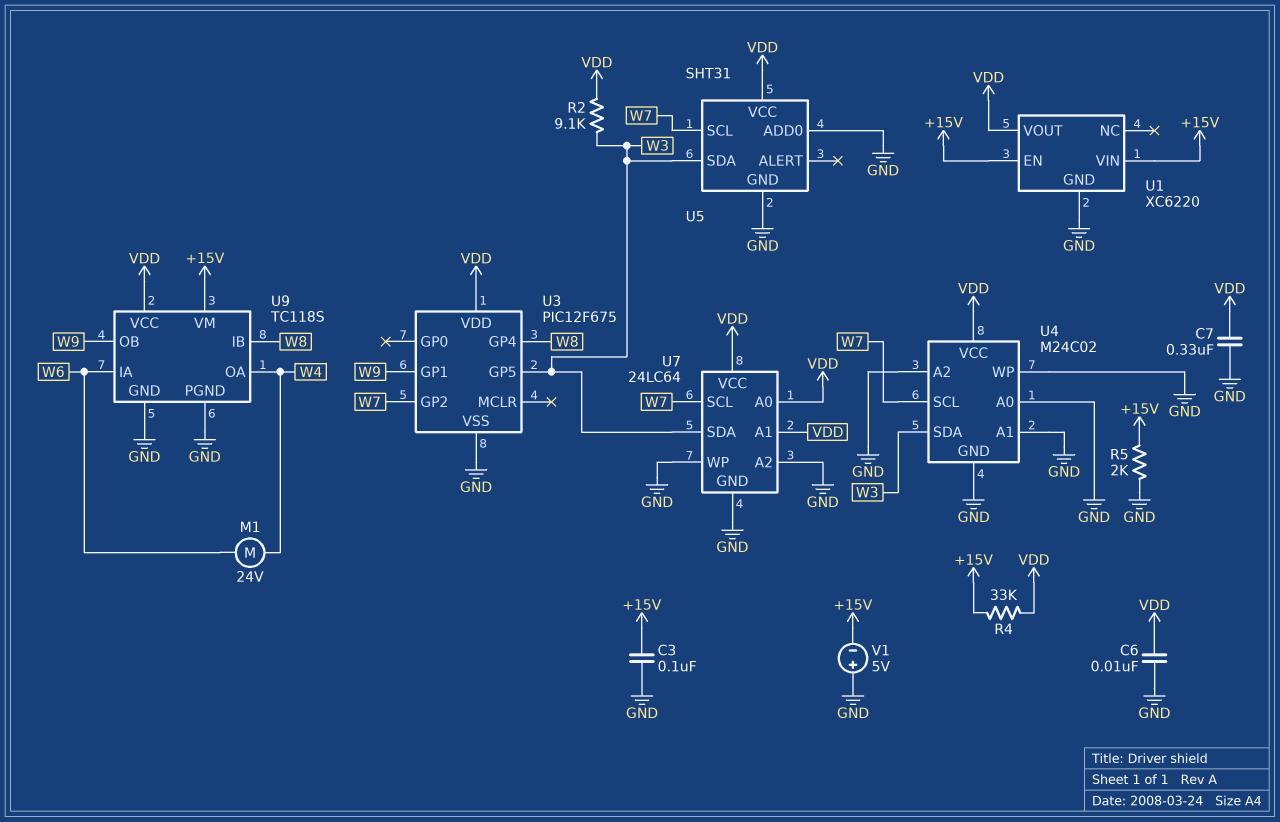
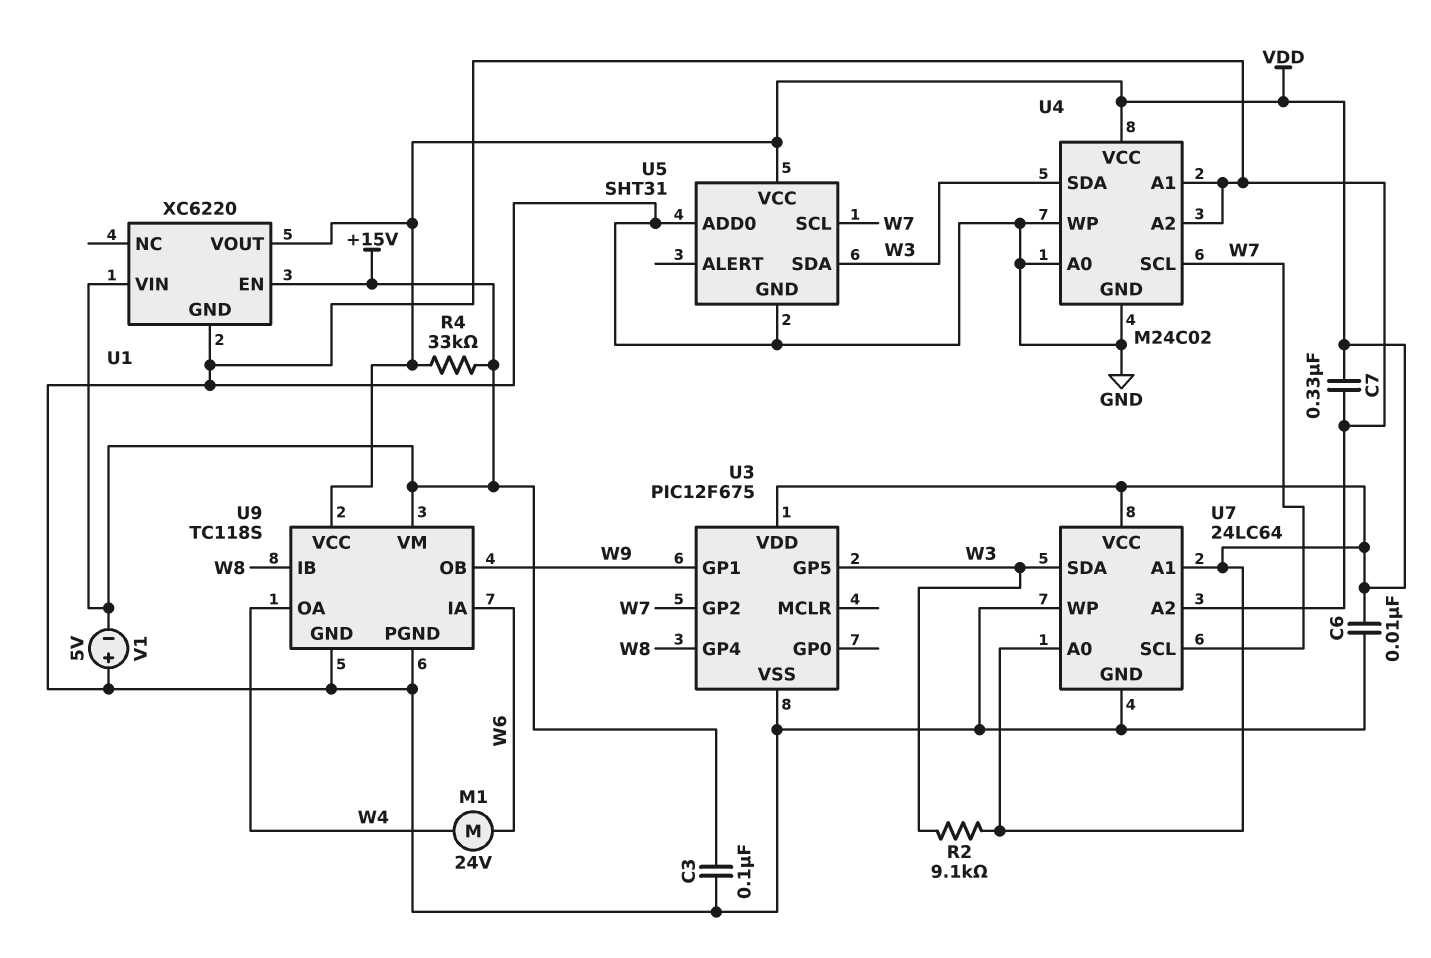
R5: 2k (+15V, GND) -> none

